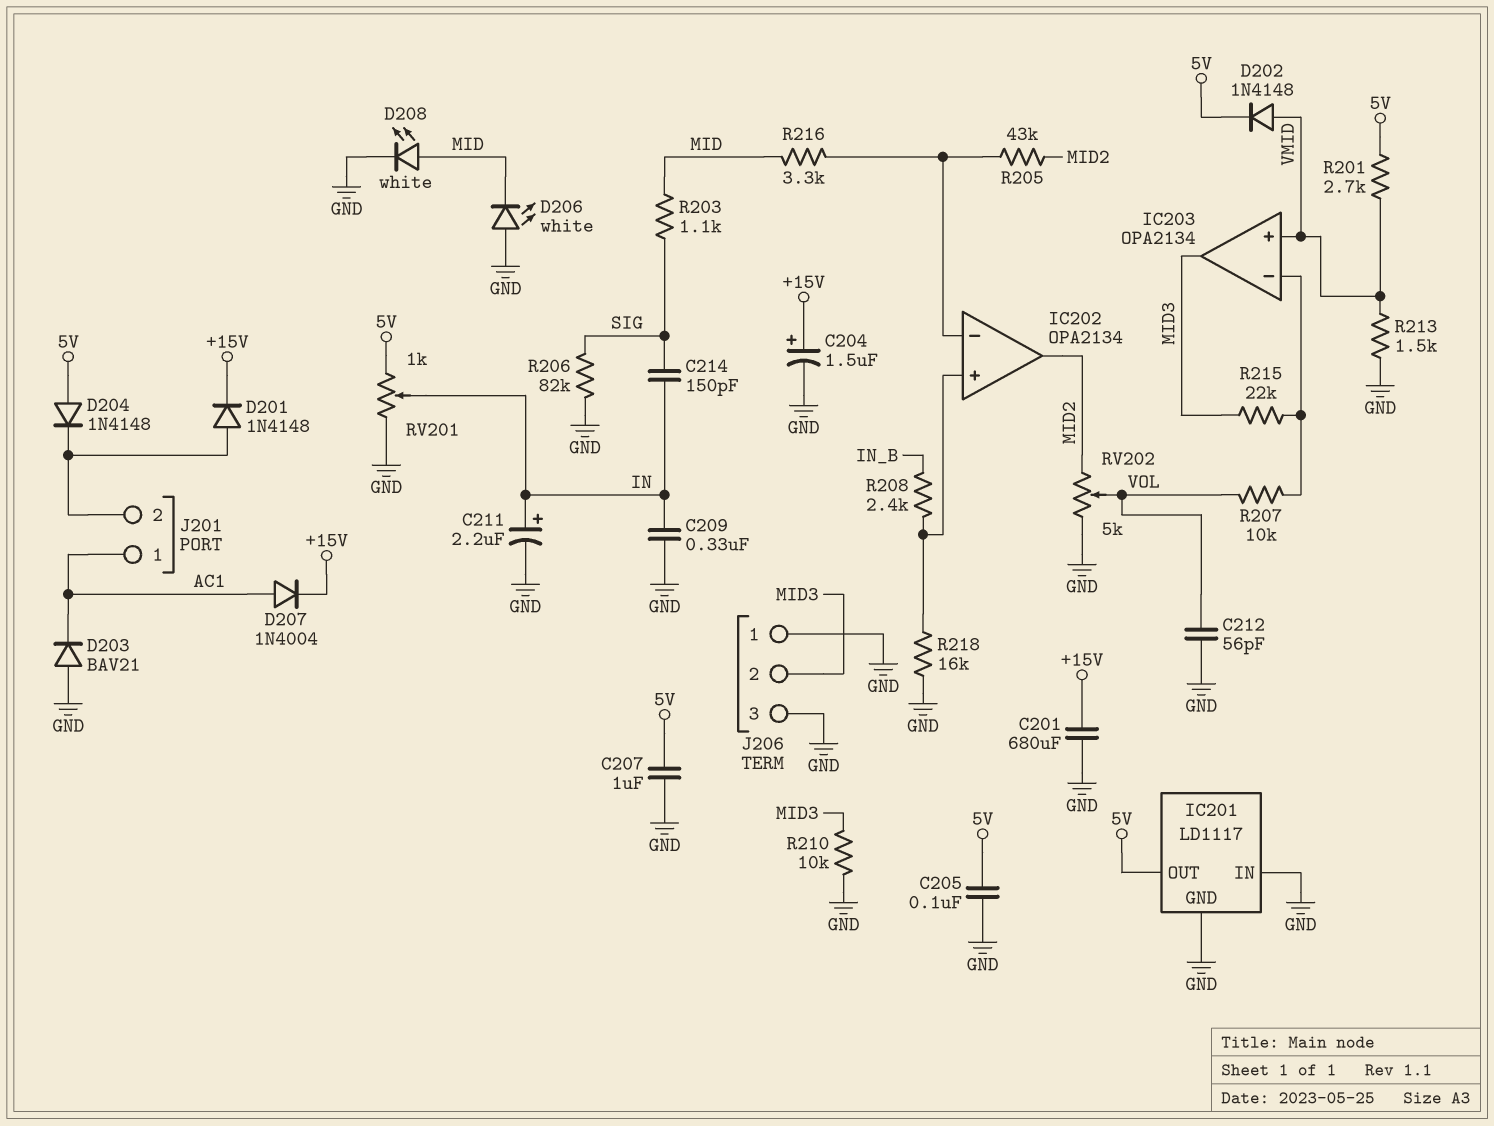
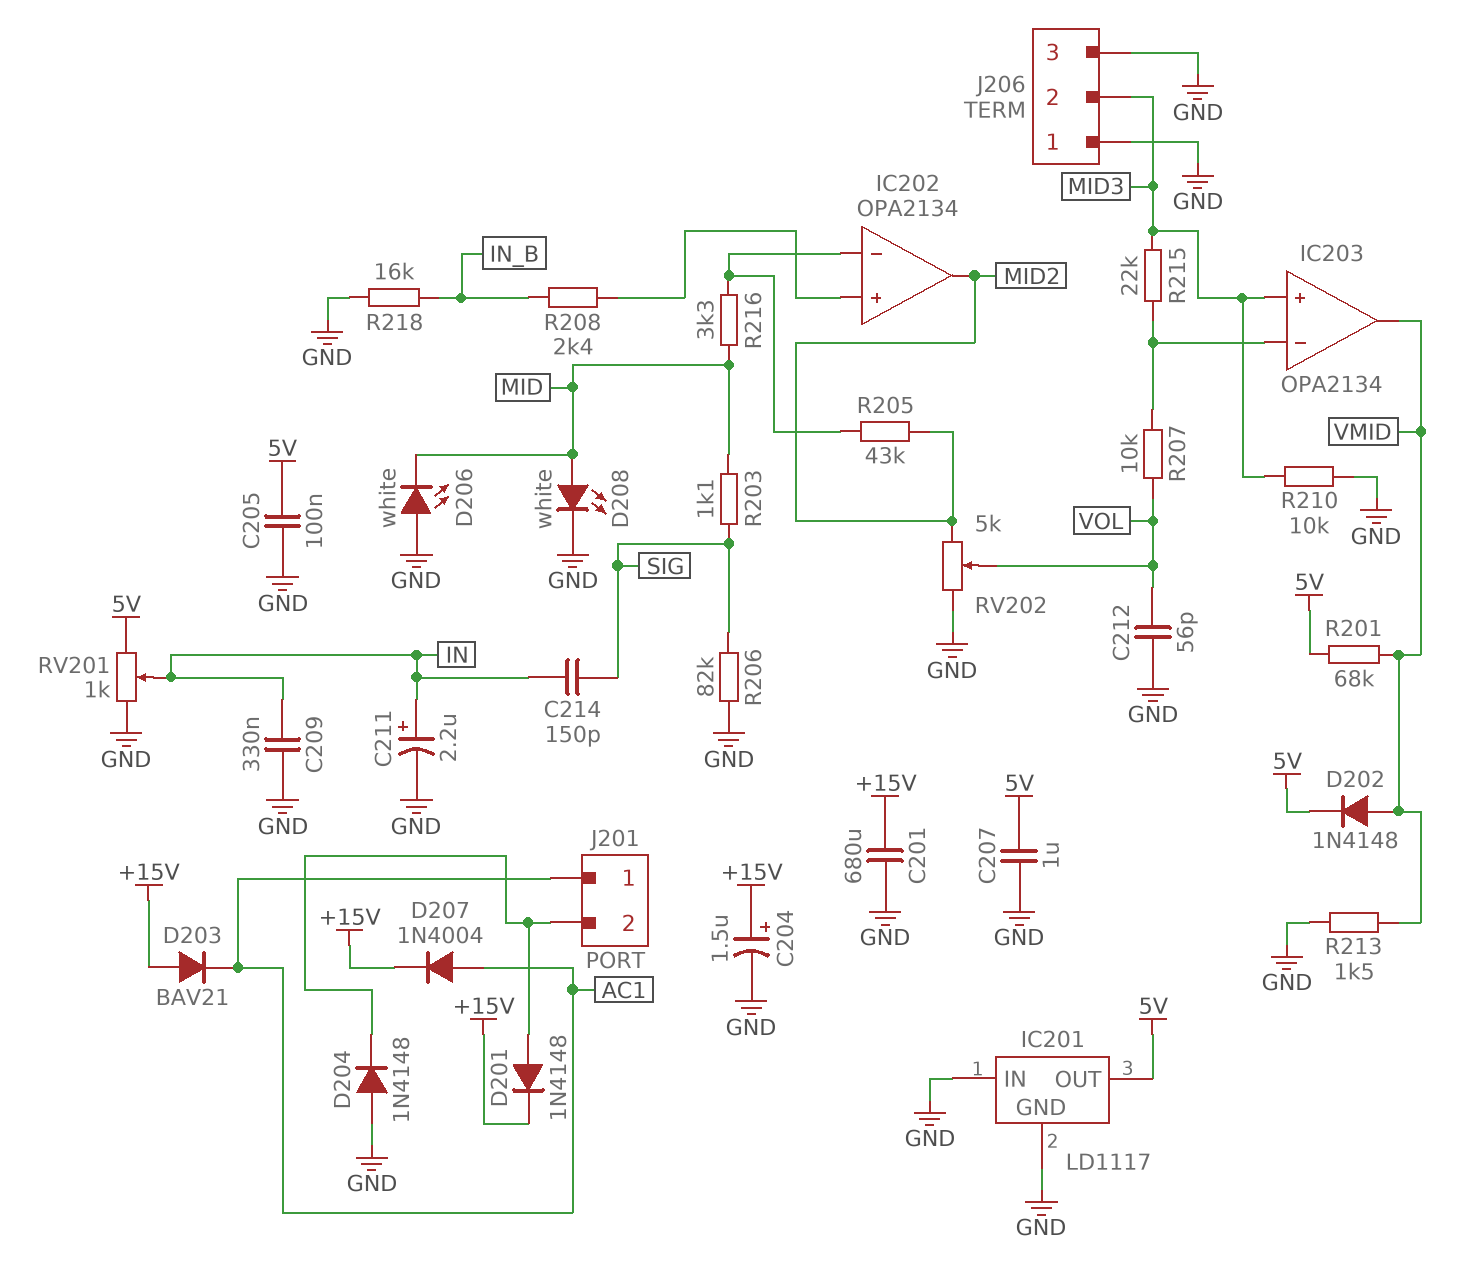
D203: diode BAV21 (A GND, K AC1) -> diode BAV21 (A +15V, K AC1)
D204: diode 1N4148 (A 5V, K J201/2) -> diode 1N4148 (A GND, K J201/2)
IC203 pin in+: VMID -> MID3
IC203 pin out: MID3 -> VMID
R201: 2.7k (5V, VMID) -> 68k (5V, VMID)
R218: 16k (GND, IC202/in+) -> 16k (GND, IN_B)

